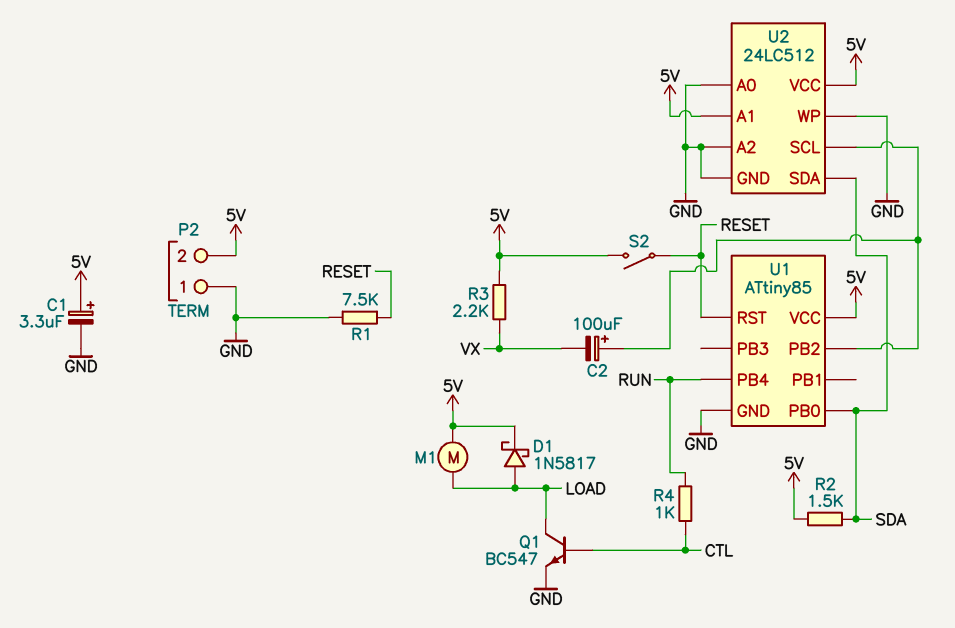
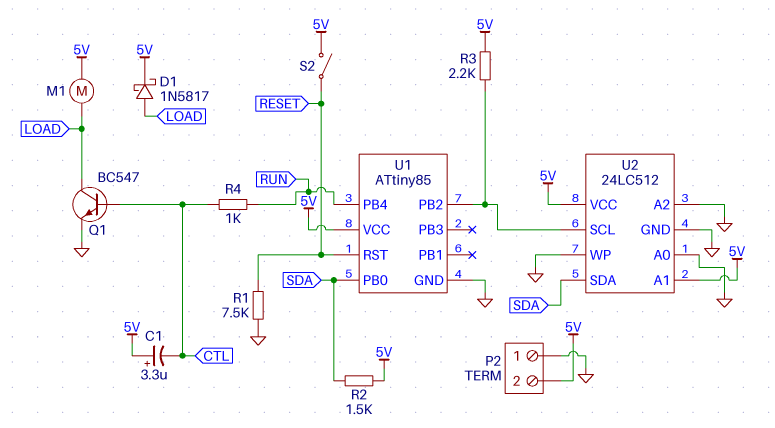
C1: 3.3uF (plus 5V, minus GND) -> 3.3uF (plus 5V, minus CTL)
C2: 100uF (plus U1/PB2, minus VX) -> none
R3: 2.2k (5V, VX) -> 2.2k (5V, U1/PB2)

